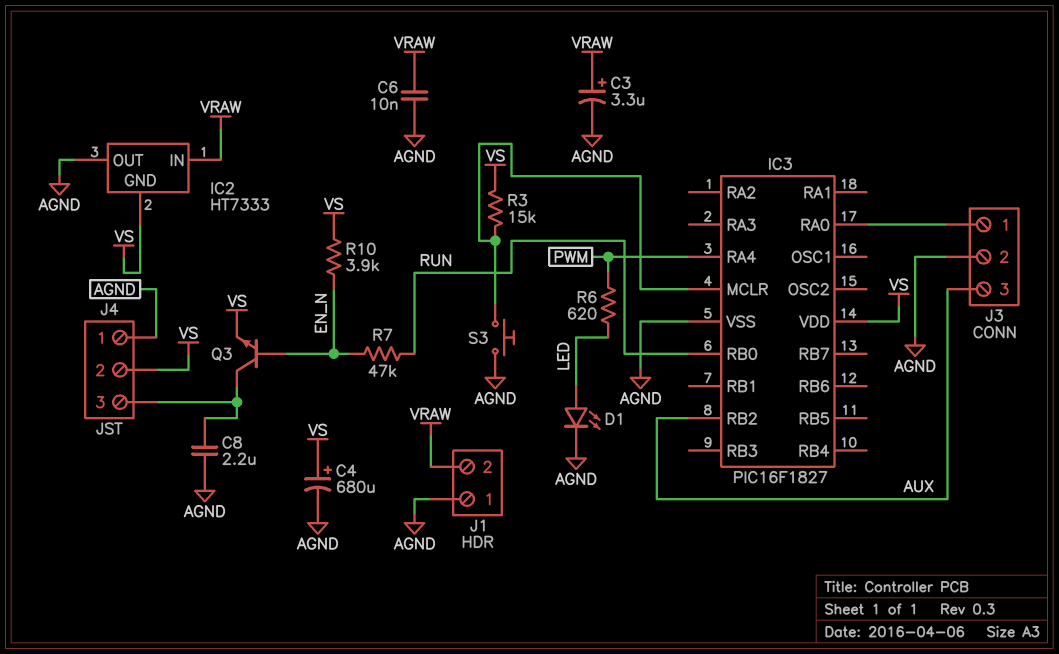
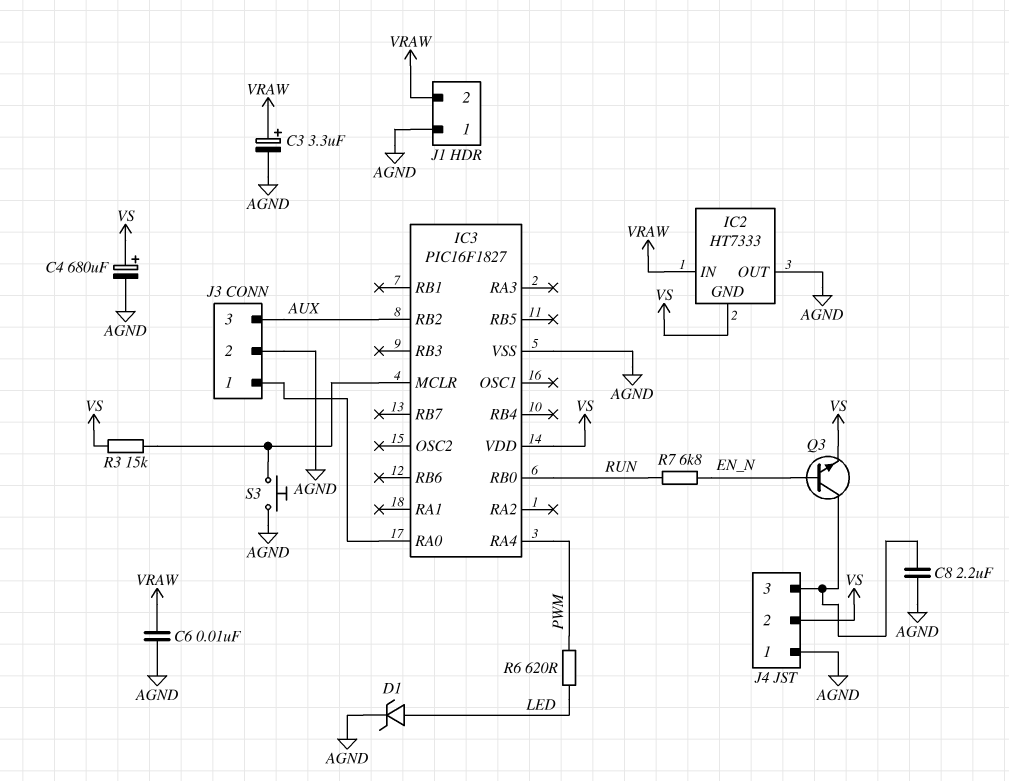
D1: LED (A LED, K AGND) -> zener (A LED, K AGND)
R7: 47k (EN_N, RUN) -> 6.8k (EN_N, RUN)
R10: 3.9k (EN_N, VS) -> none

